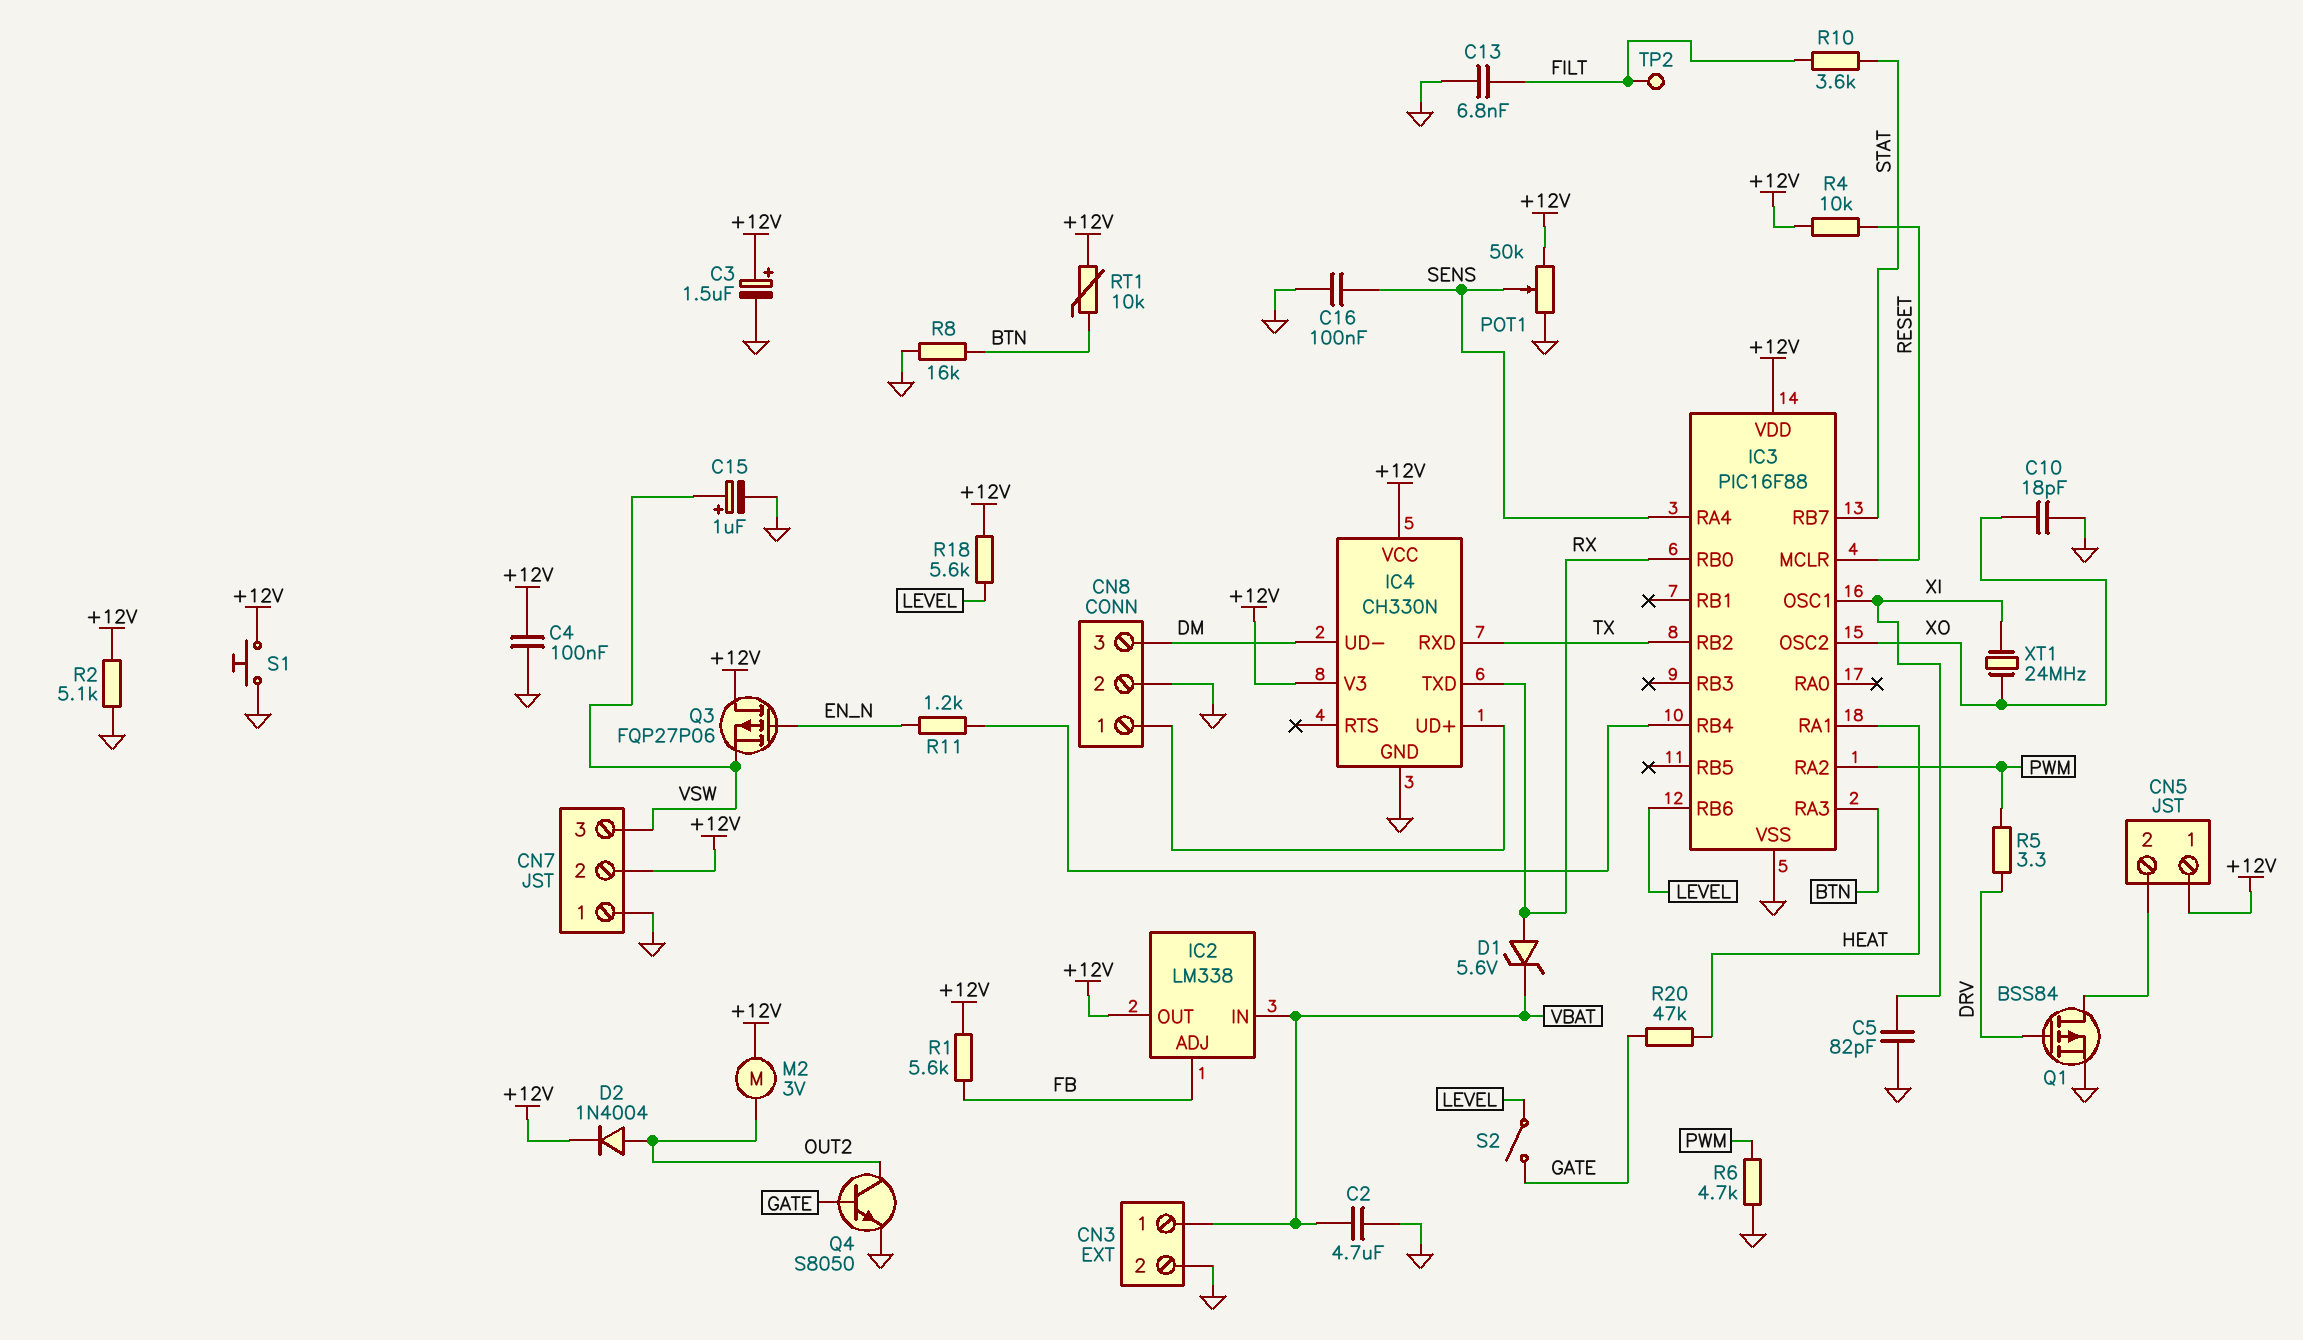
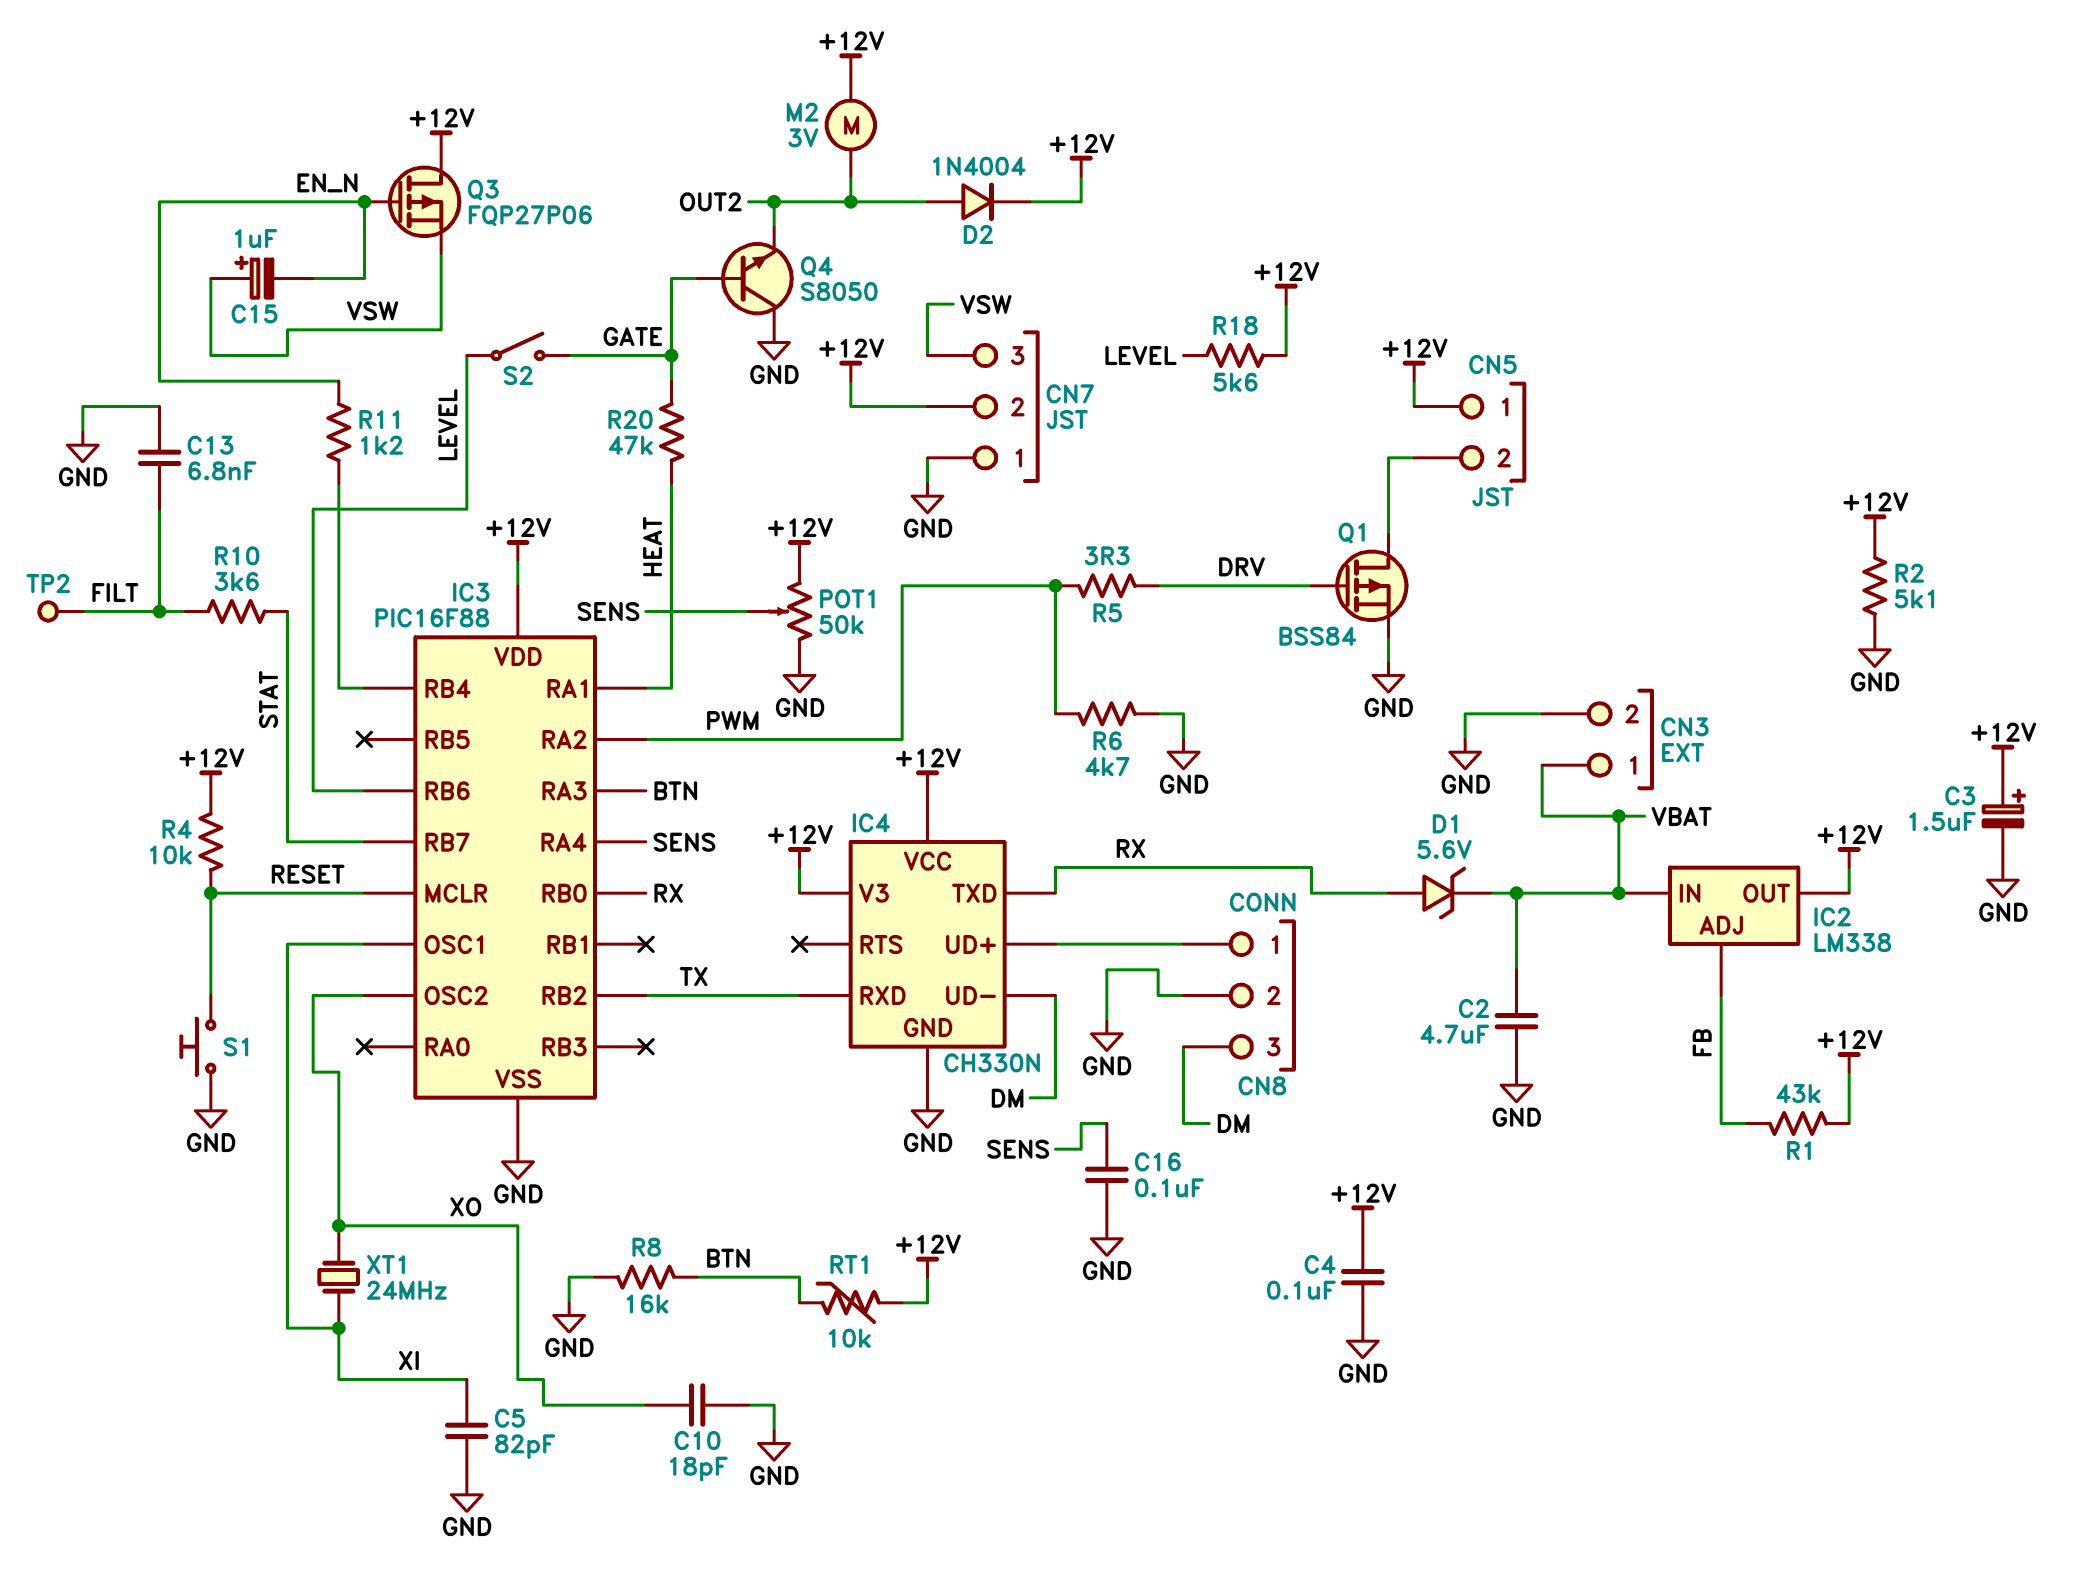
C15: 1uF (plus VSW, minus GND) -> 1uF (plus VSW, minus EN_N)
Q4: NPN S8050 (B GATE, C OUT2, E GND) -> NPN S8050 (B GATE, C GND, E OUT2)
R1: 5.6k (+12V, FB) -> 43k (+12V, FB)
S1: button (+12V, GND) -> button (GND, RESET)

